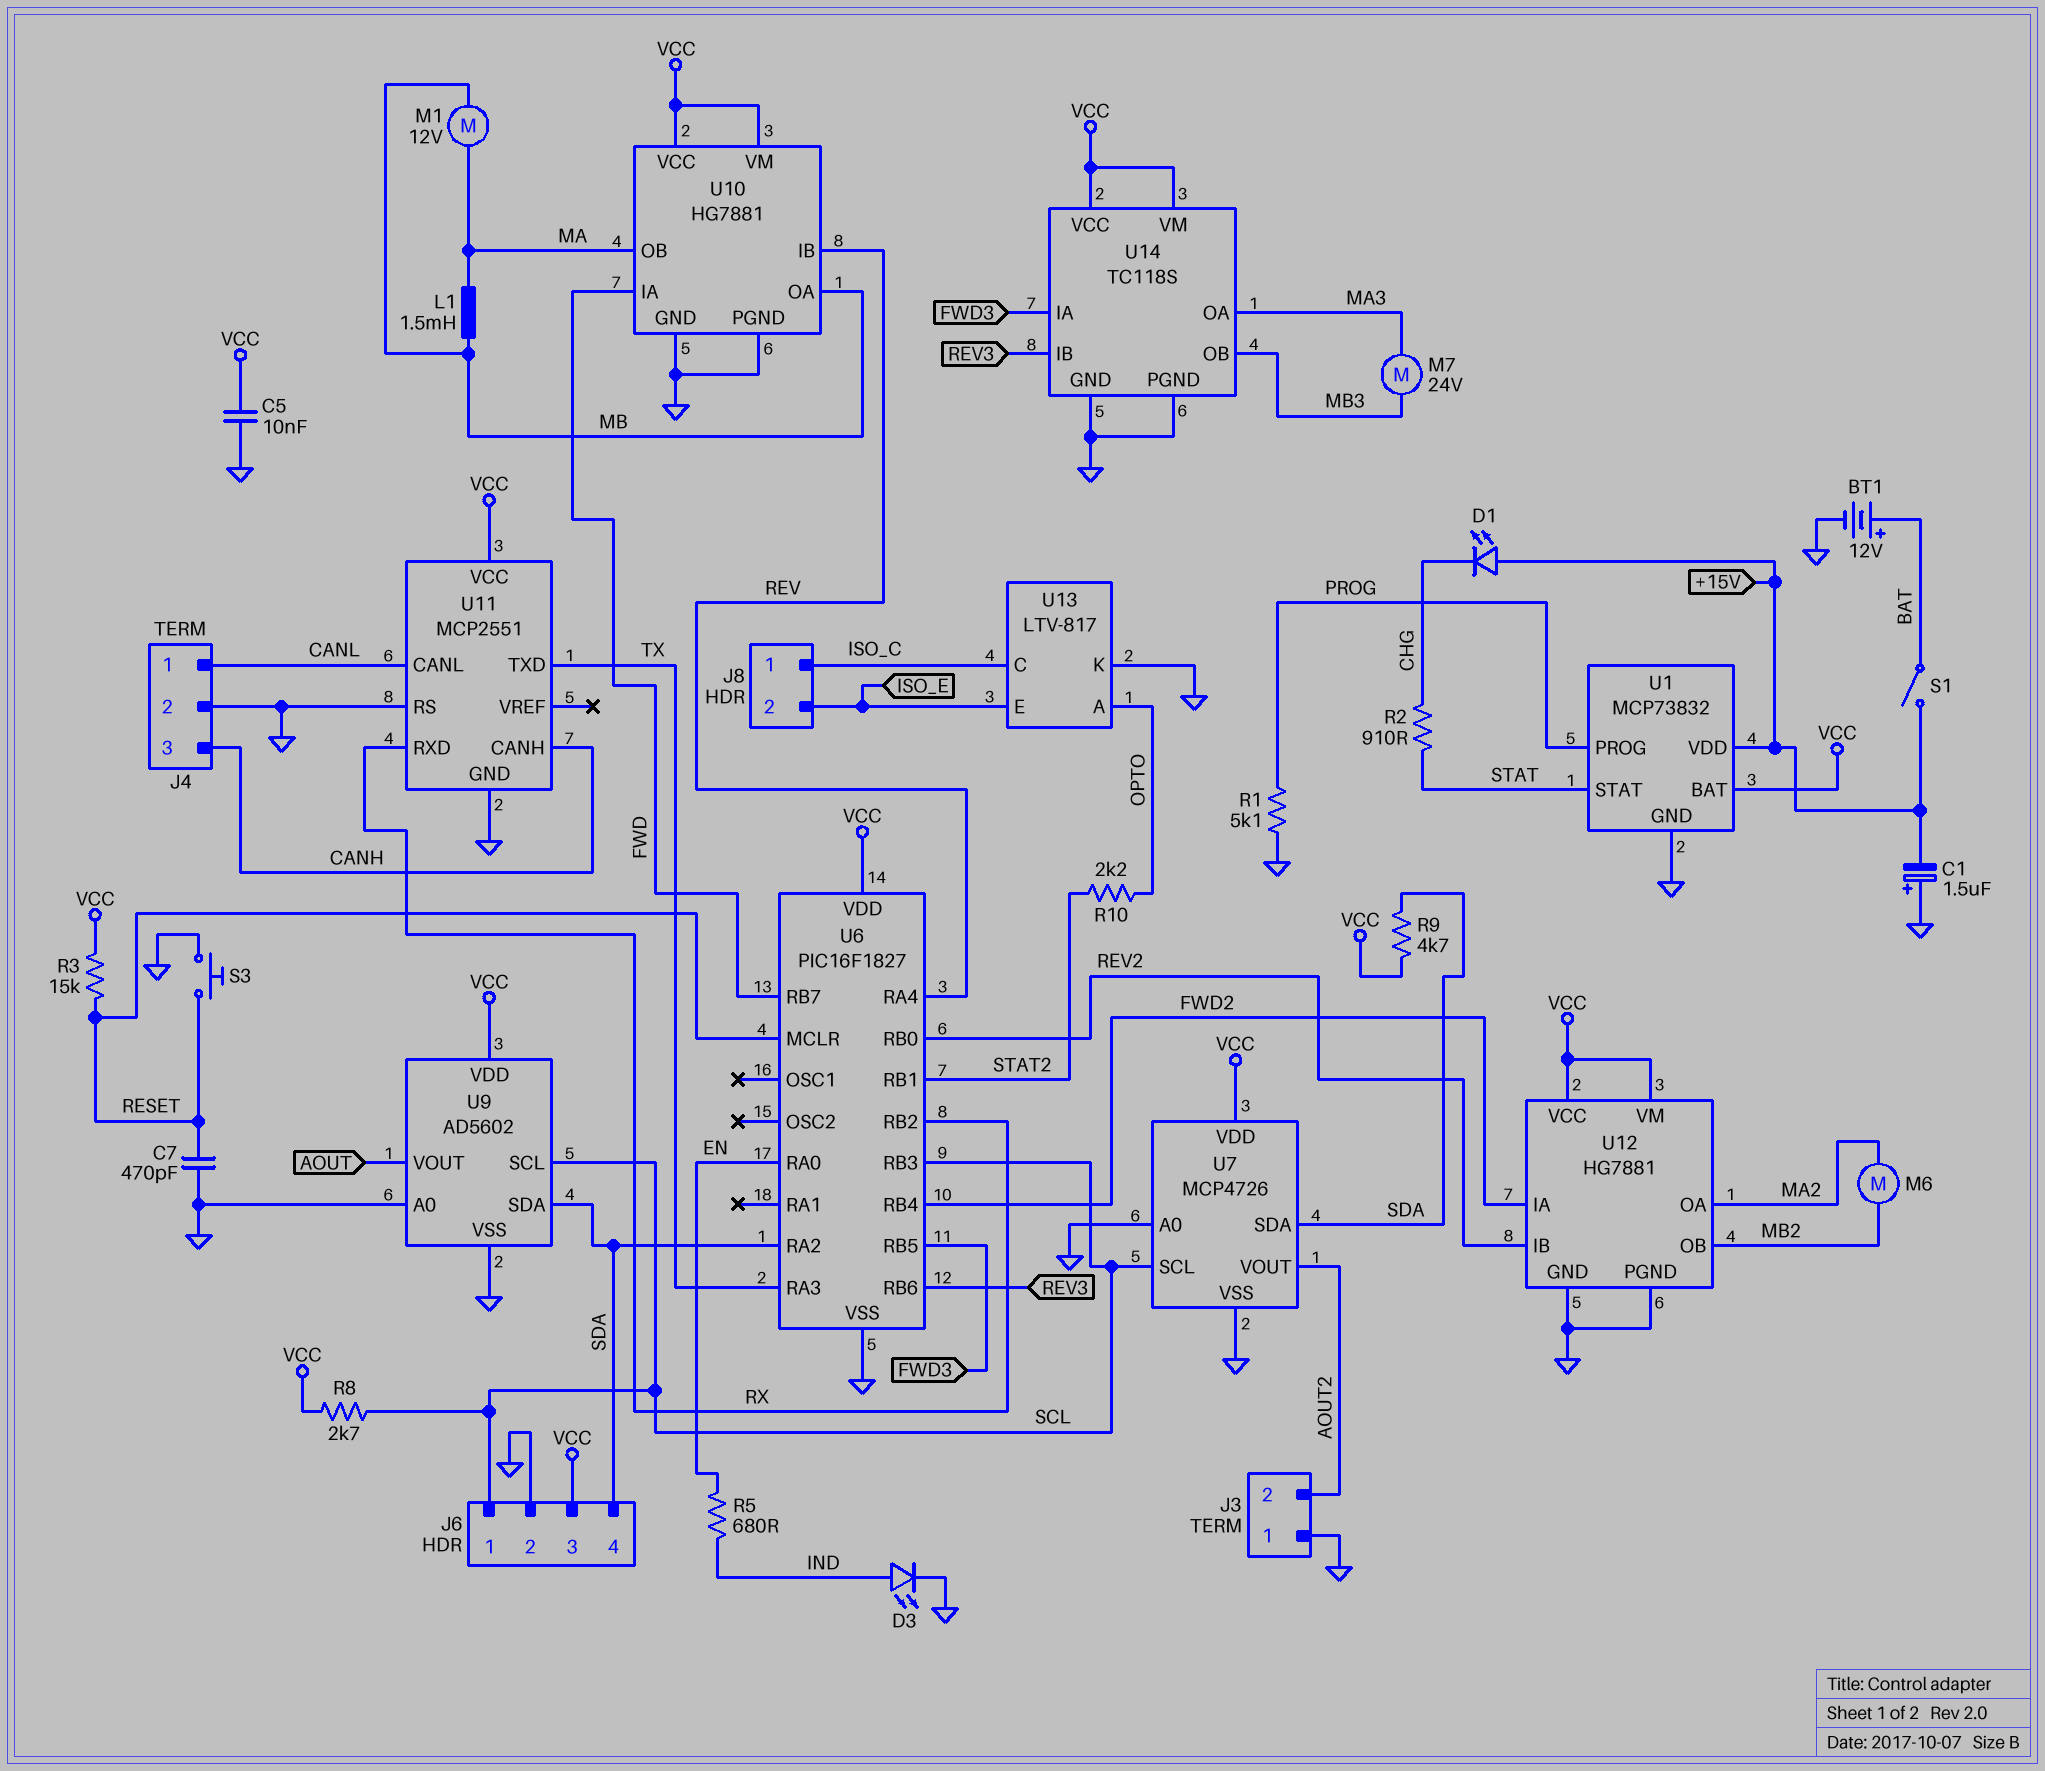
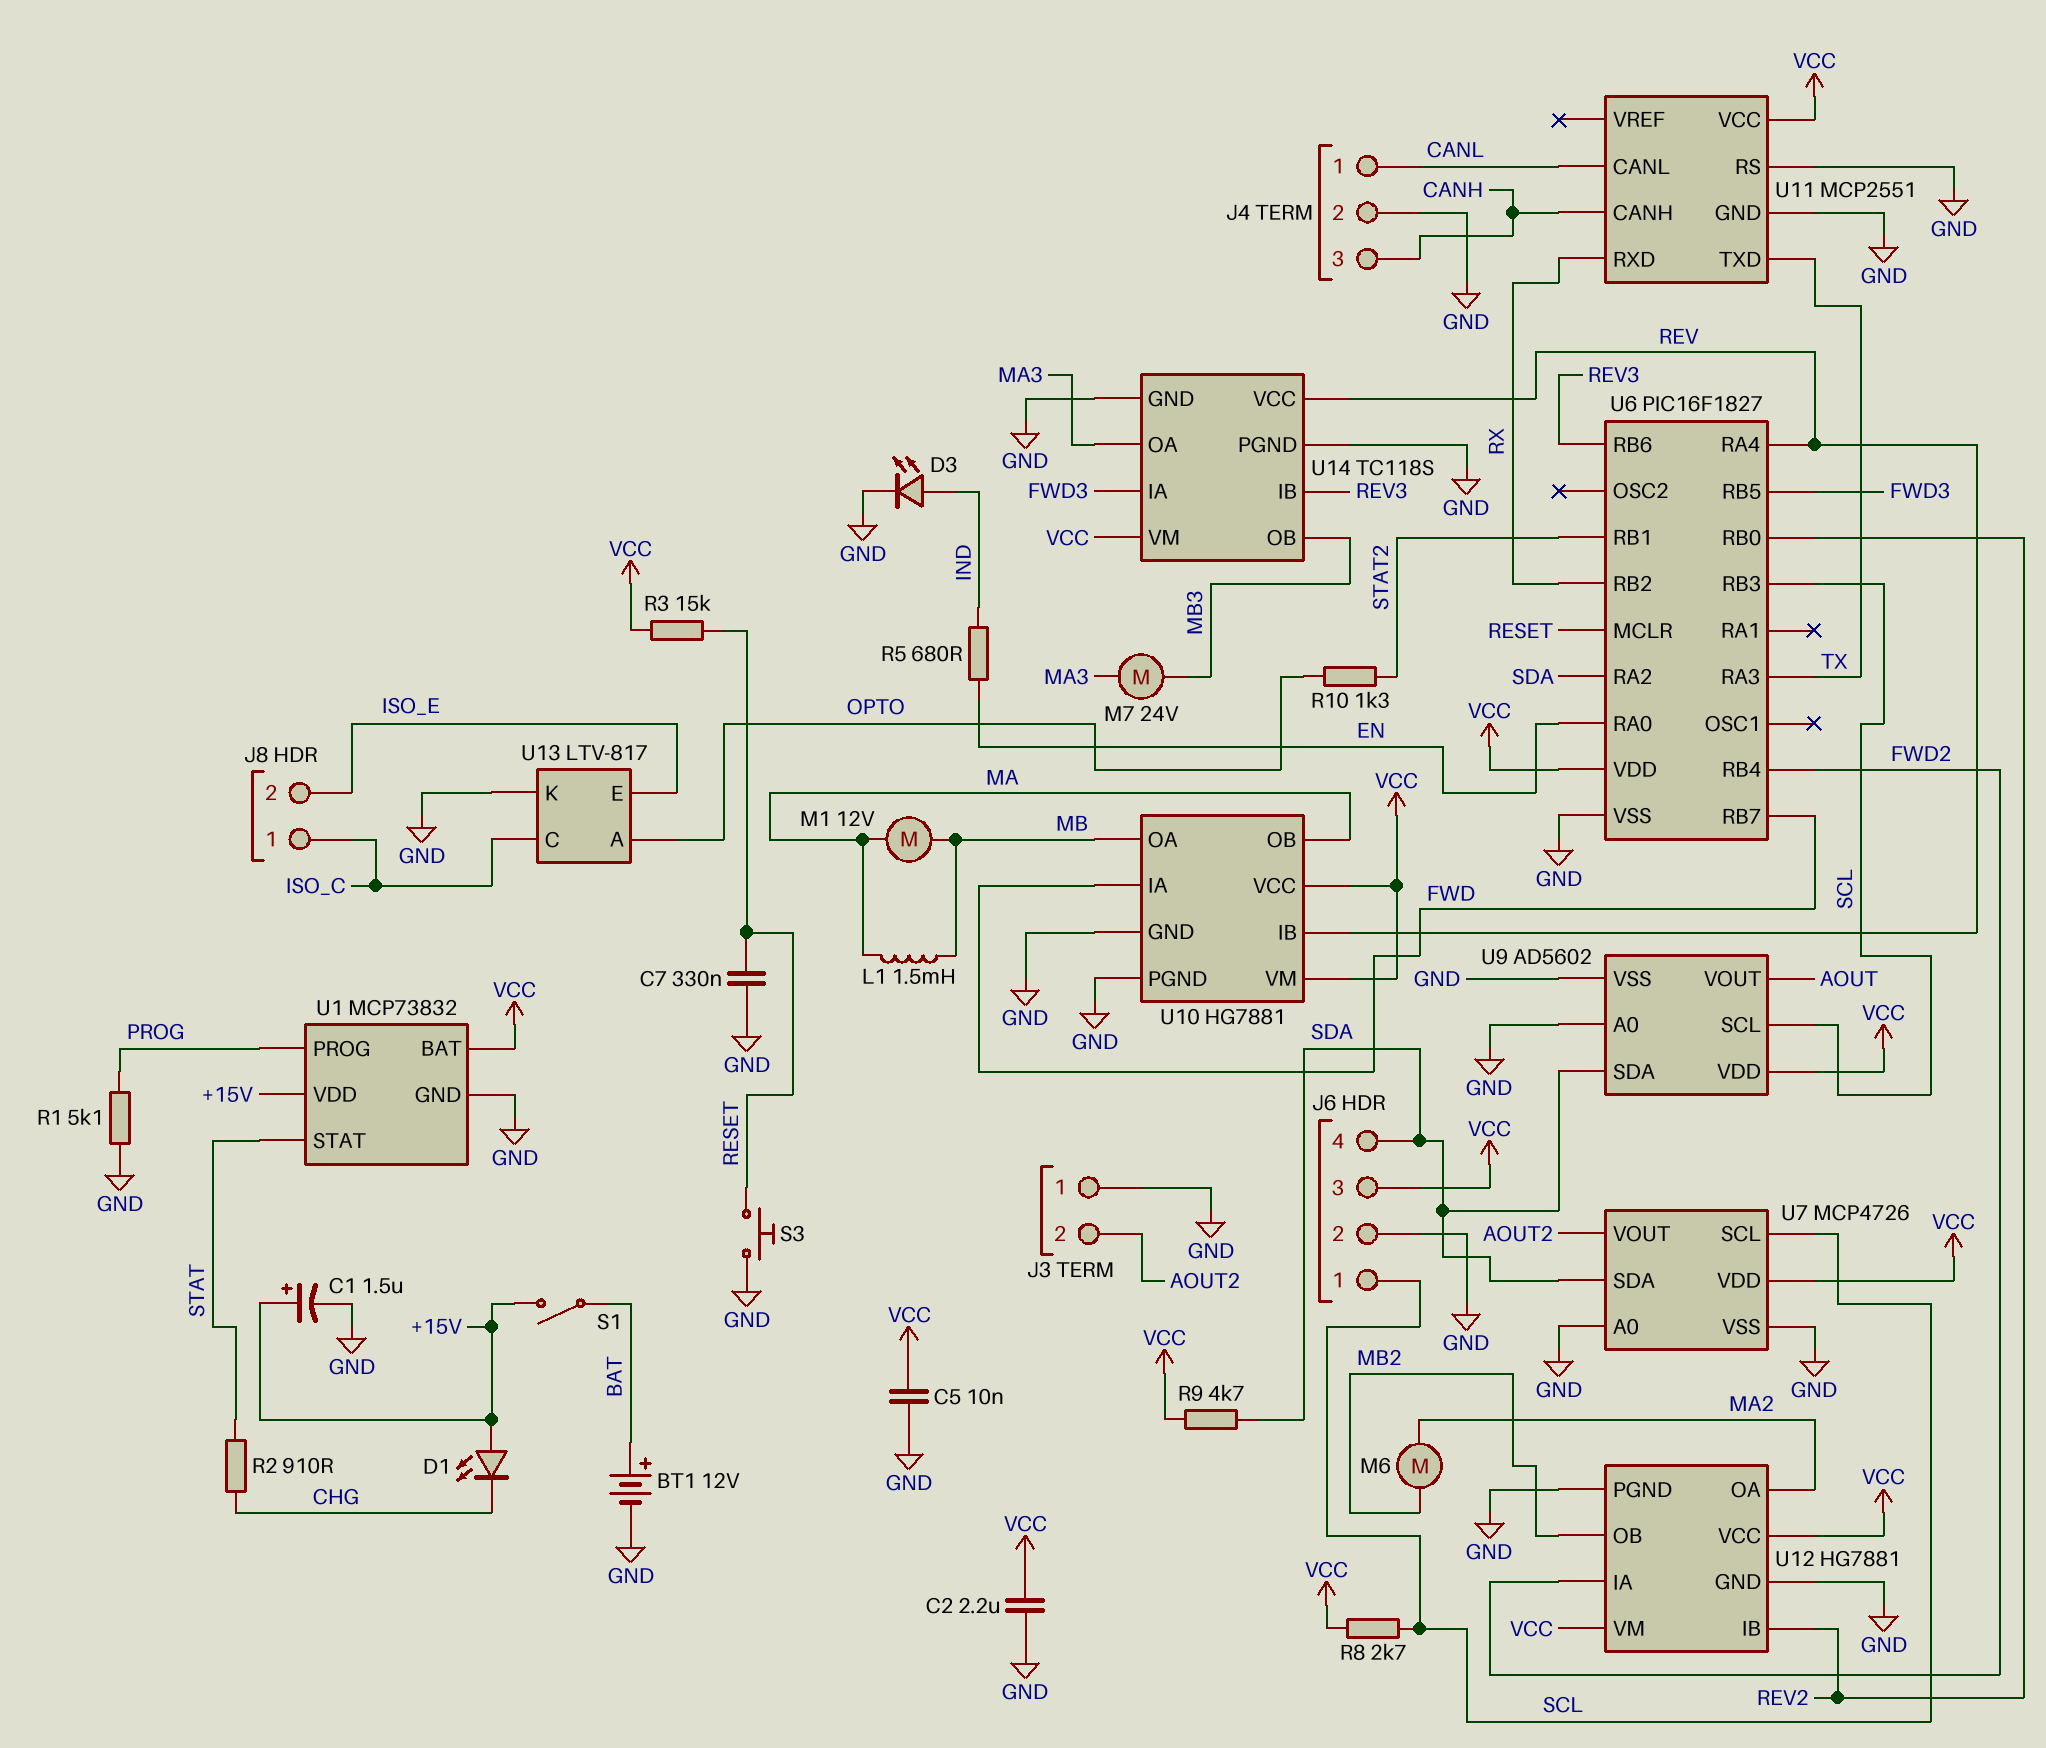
C1: 1.5uF (plus GND, minus +15V) -> 1.5uF (plus +15V, minus GND)
C2: none -> 2.2uF (GND, VCC)
C7: 470pF (GND, RESET) -> 330nF (GND, RESET)
R10: 2.2k (OPTO, STAT2) -> 1.3k (OPTO, STAT2)
U14 pin VCC: VCC -> REV

